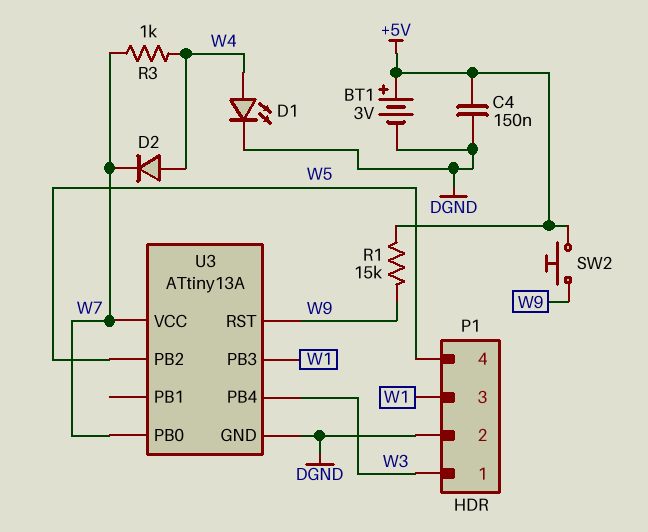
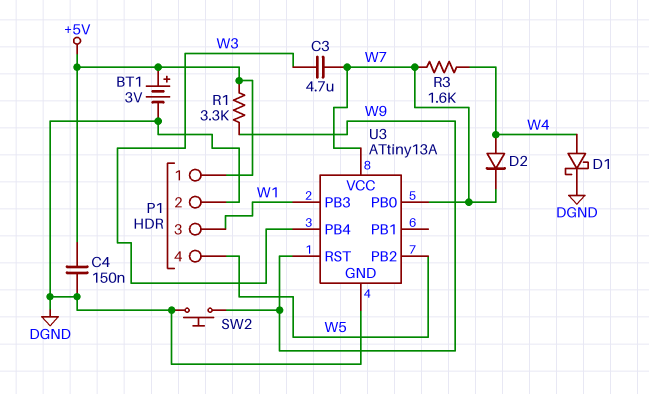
C3: none -> 4.7uF (W3, W7)
D1: LED (A W4, K DGND) -> schottky (A W4, K DGND)
P1 pin 1: W3 -> +5V
R1: 15k (+5V, W9) -> 3.3k (+5V, W9)
R3: 1k (W4, W7) -> 1.6k (W4, W7)
SW2: button (+5V, W9) -> button (DGND, W9)

